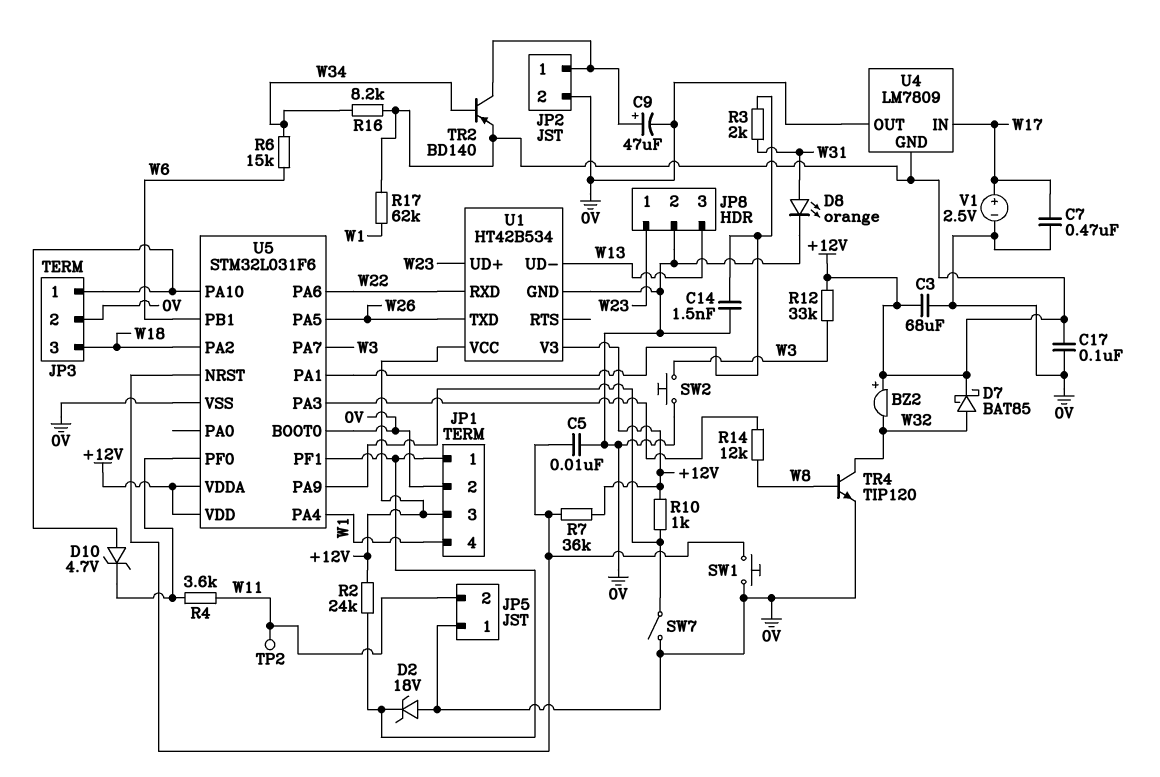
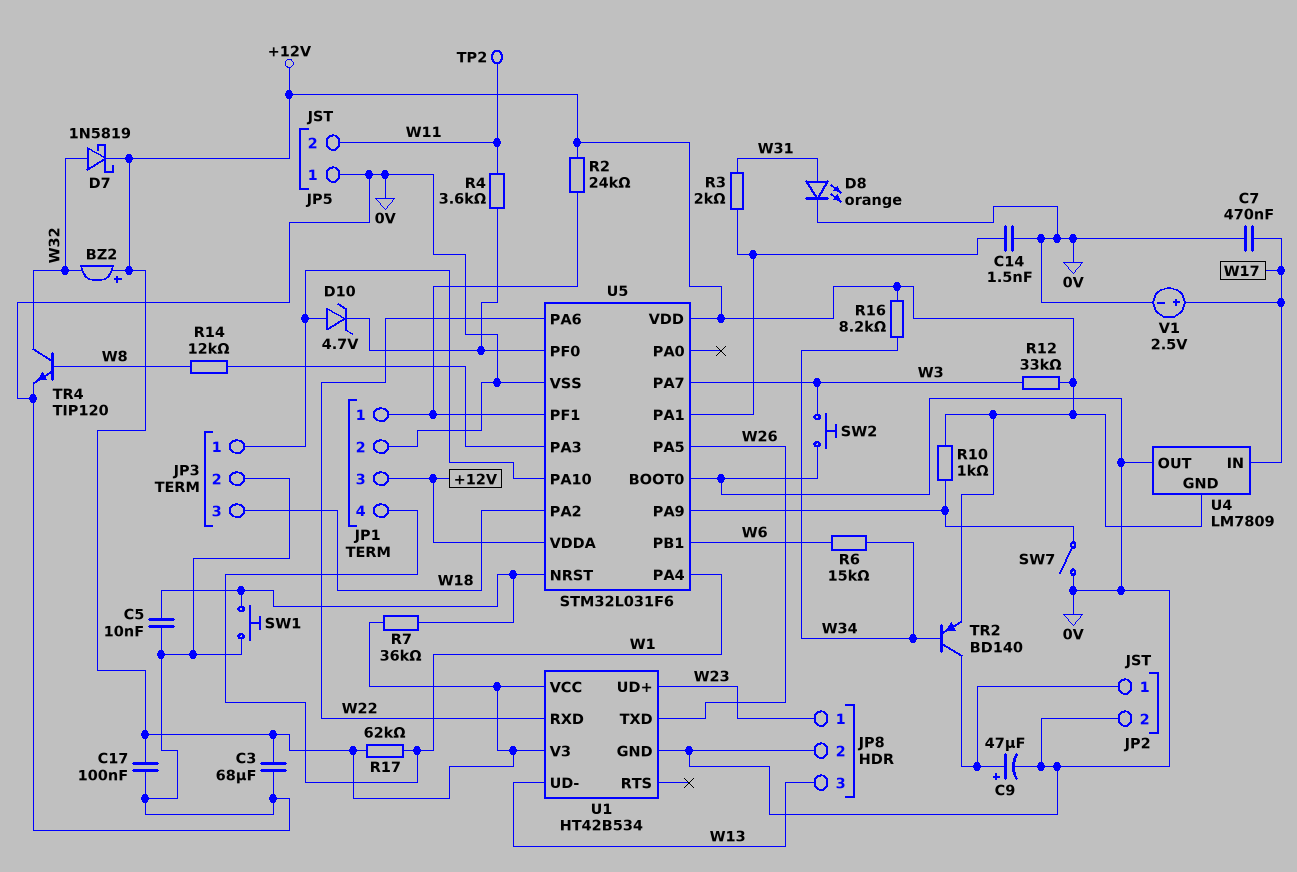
D2: zener 18V (A 0V, K JP1/1) -> none
D7: schottky BAT85 (A W32, K +12V) -> schottky 1N5819 (A W32, K +12V)

